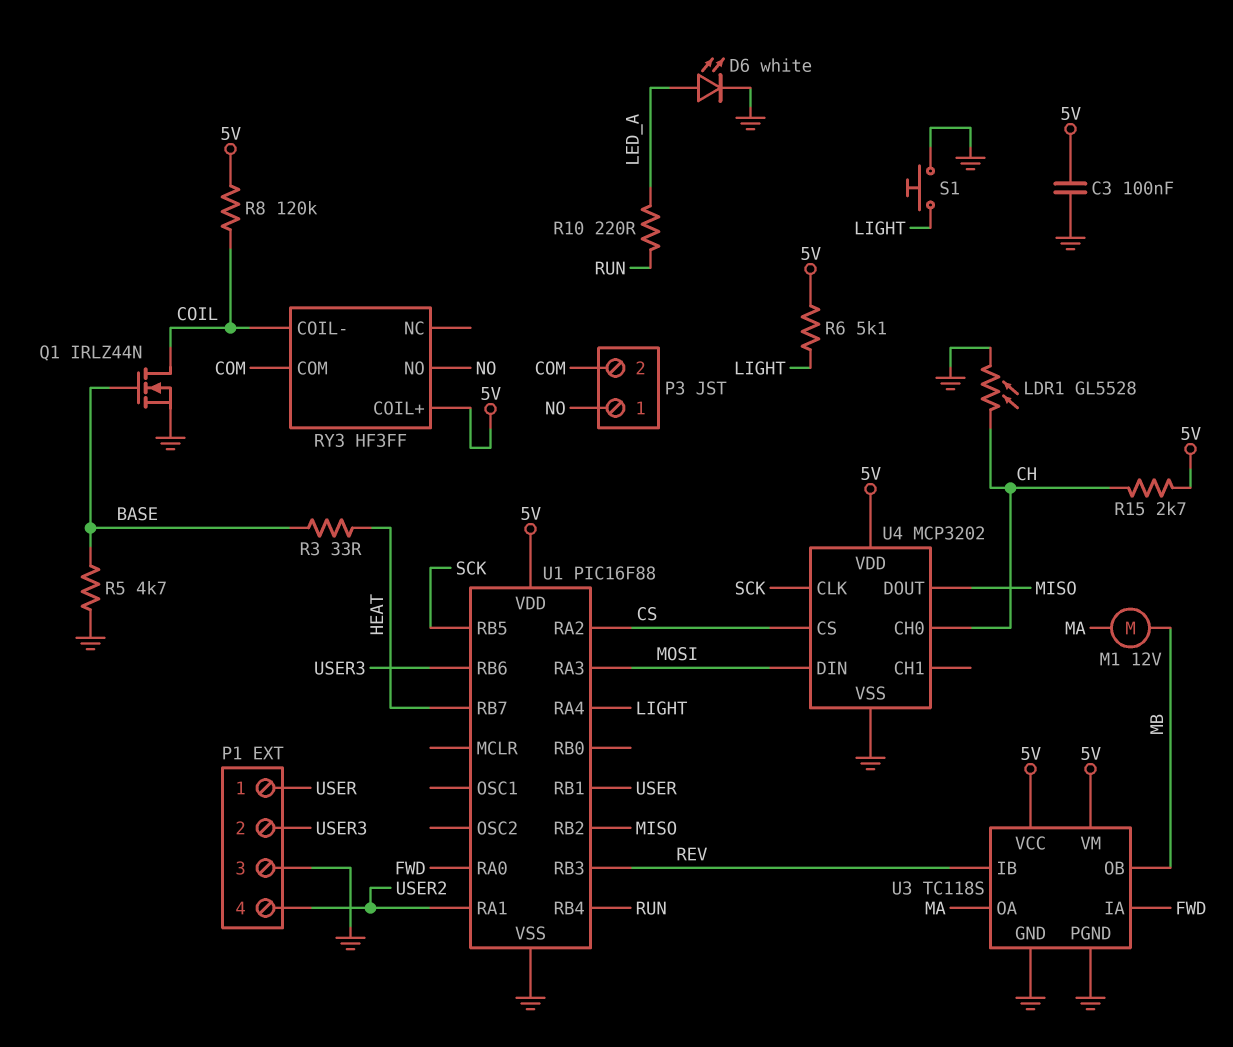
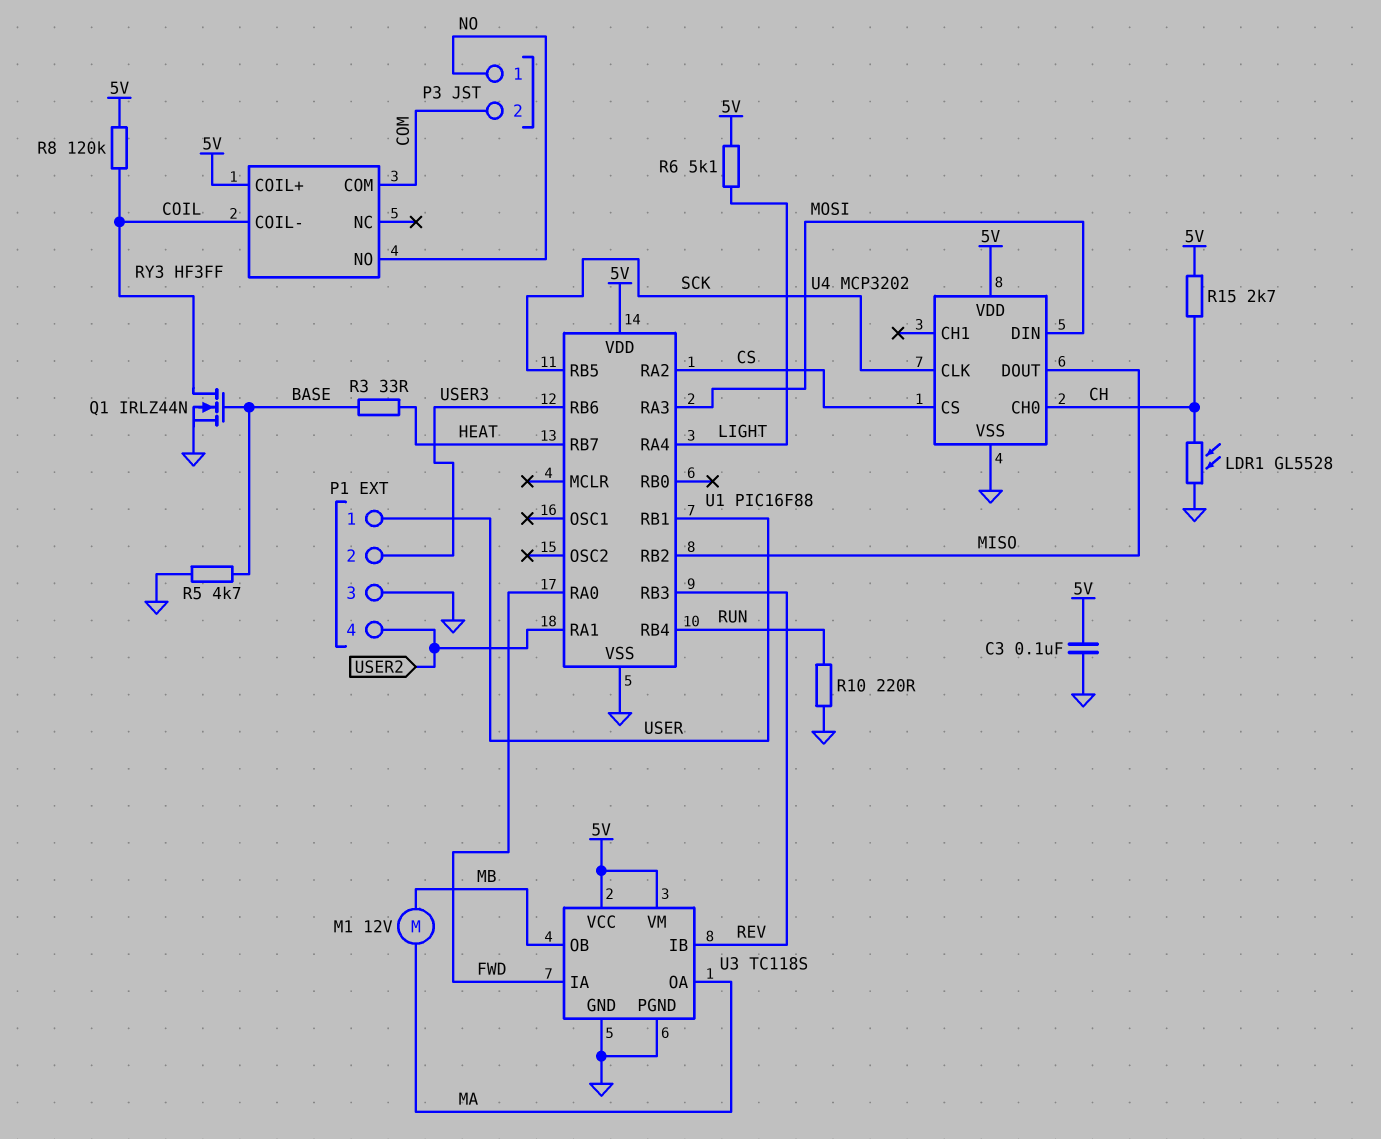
D6: LED white (A LED_A, K GND) -> none
R10: 220 (LED_A, RUN) -> 220 (GND, RUN)
S1: button (GND, LIGHT) -> none

